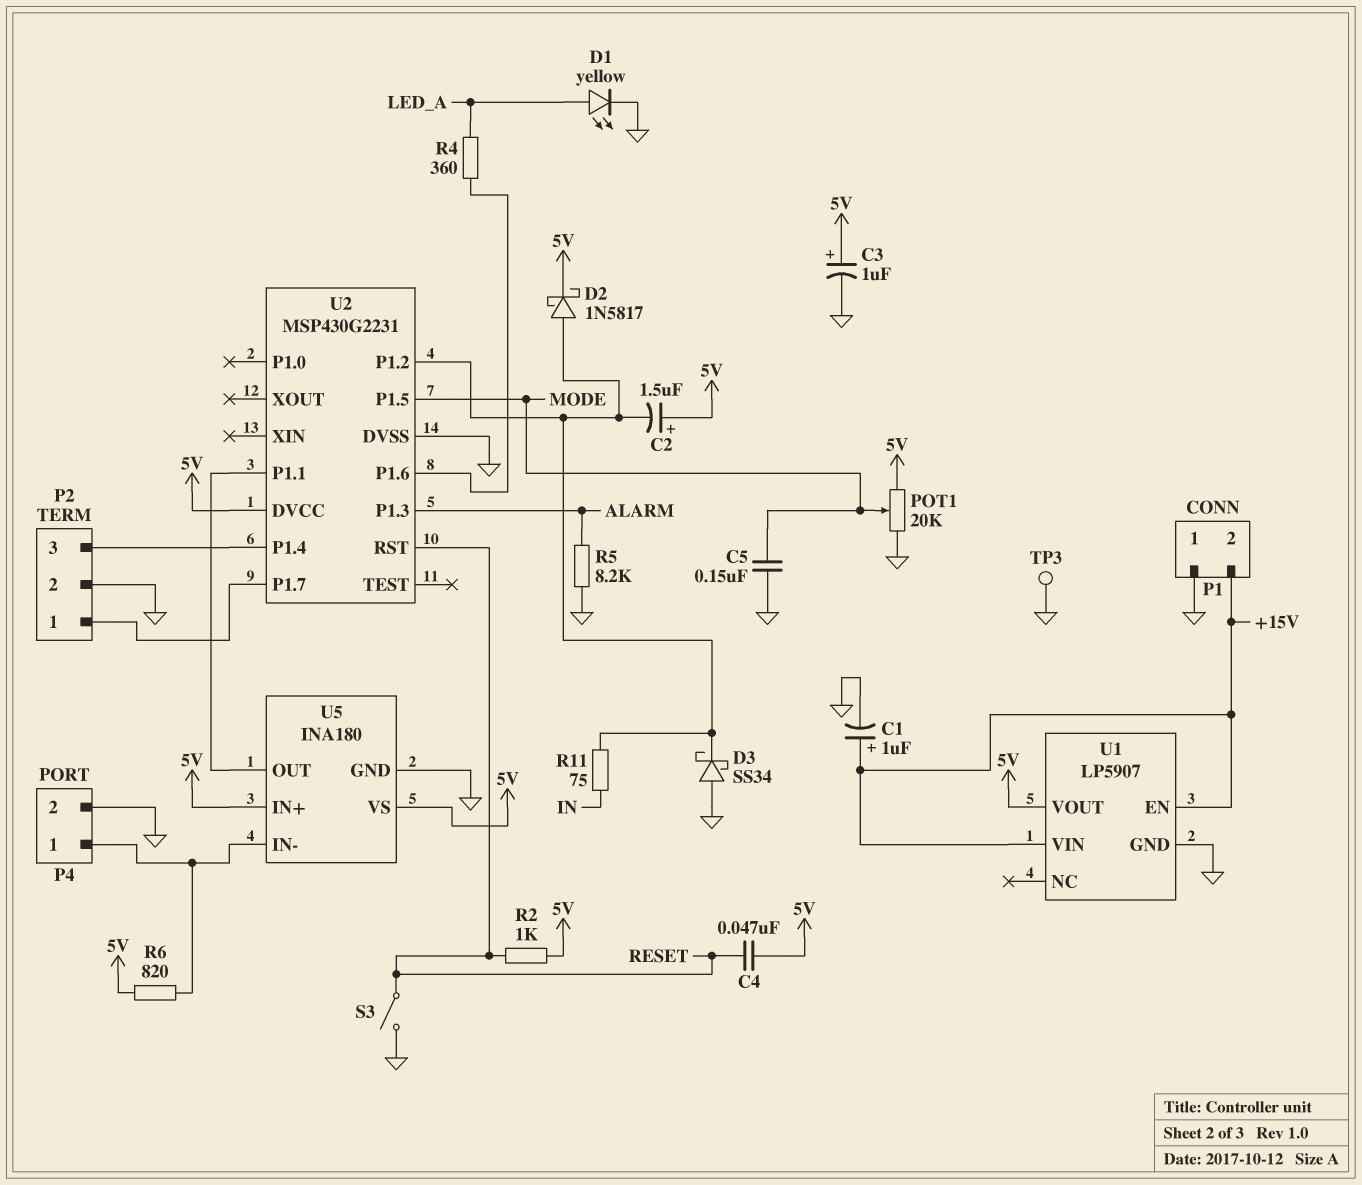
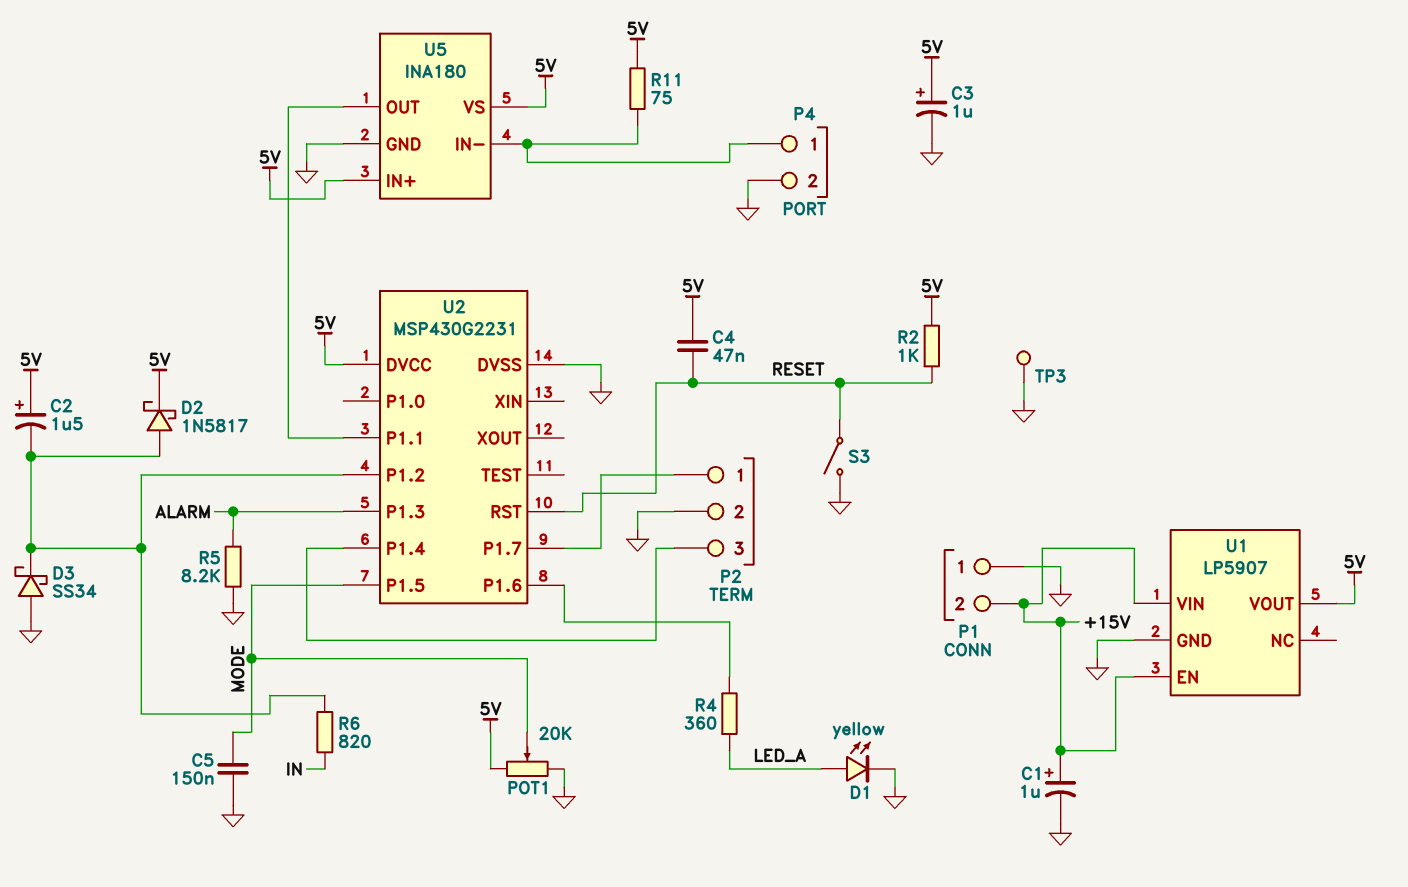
R6: 820 (5V, P4/1) -> 820 (IN, U2/P1.2)
R11: 75 (IN, U2/P1.2) -> 75 (5V, P4/1)

